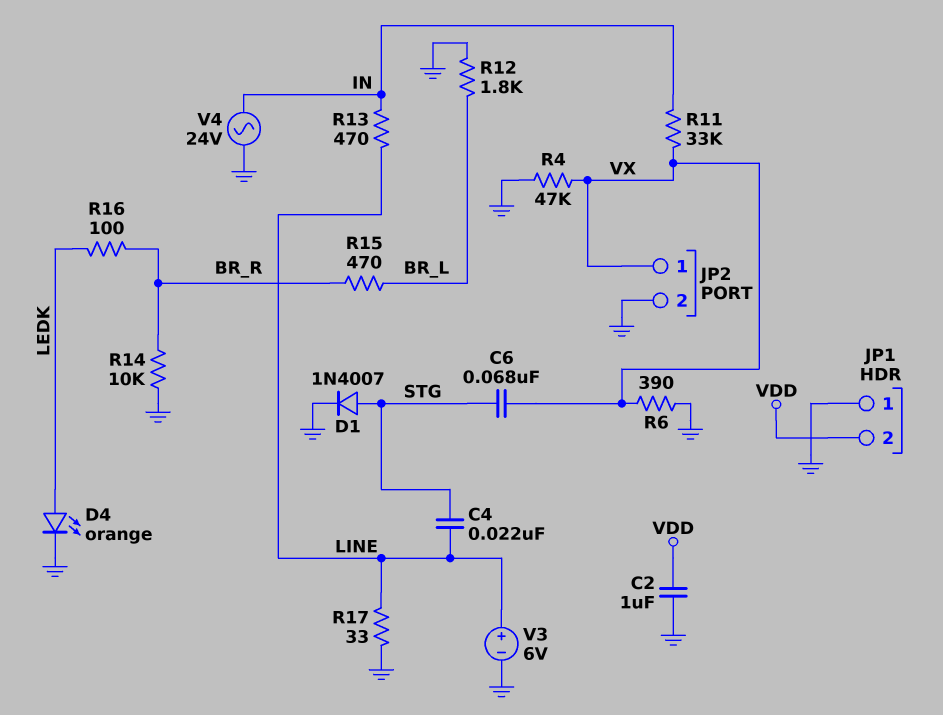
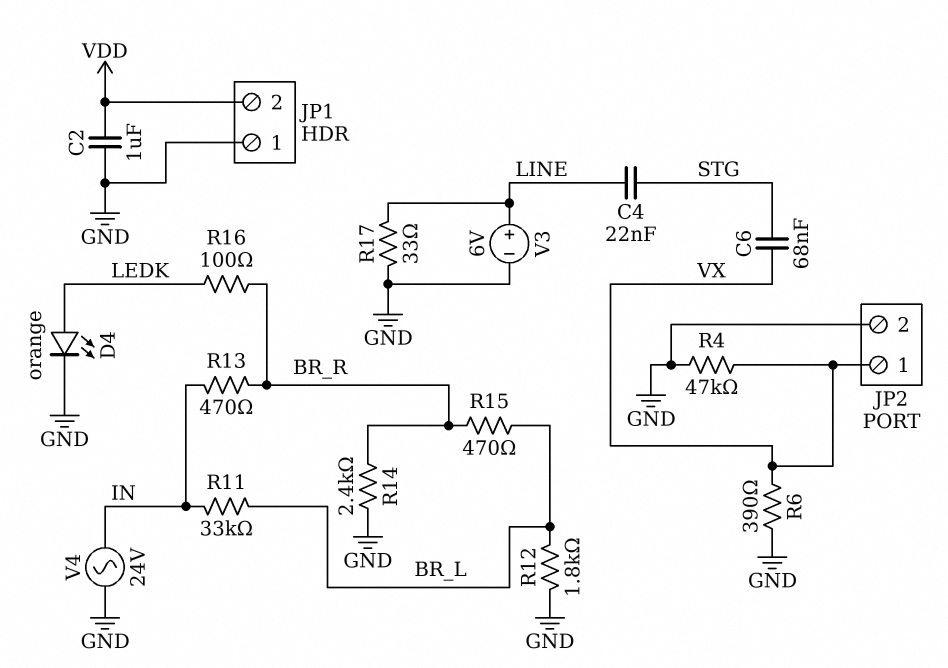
D1: diode 1N4007 (A STG, K GND) -> none
R11: 33k (IN, VX) -> 33k (BR_L, IN)
R13: 470 (IN, LINE) -> 470 (BR_R, IN)
R14: 10k (BR_R, GND) -> 2.4k (BR_R, GND)

